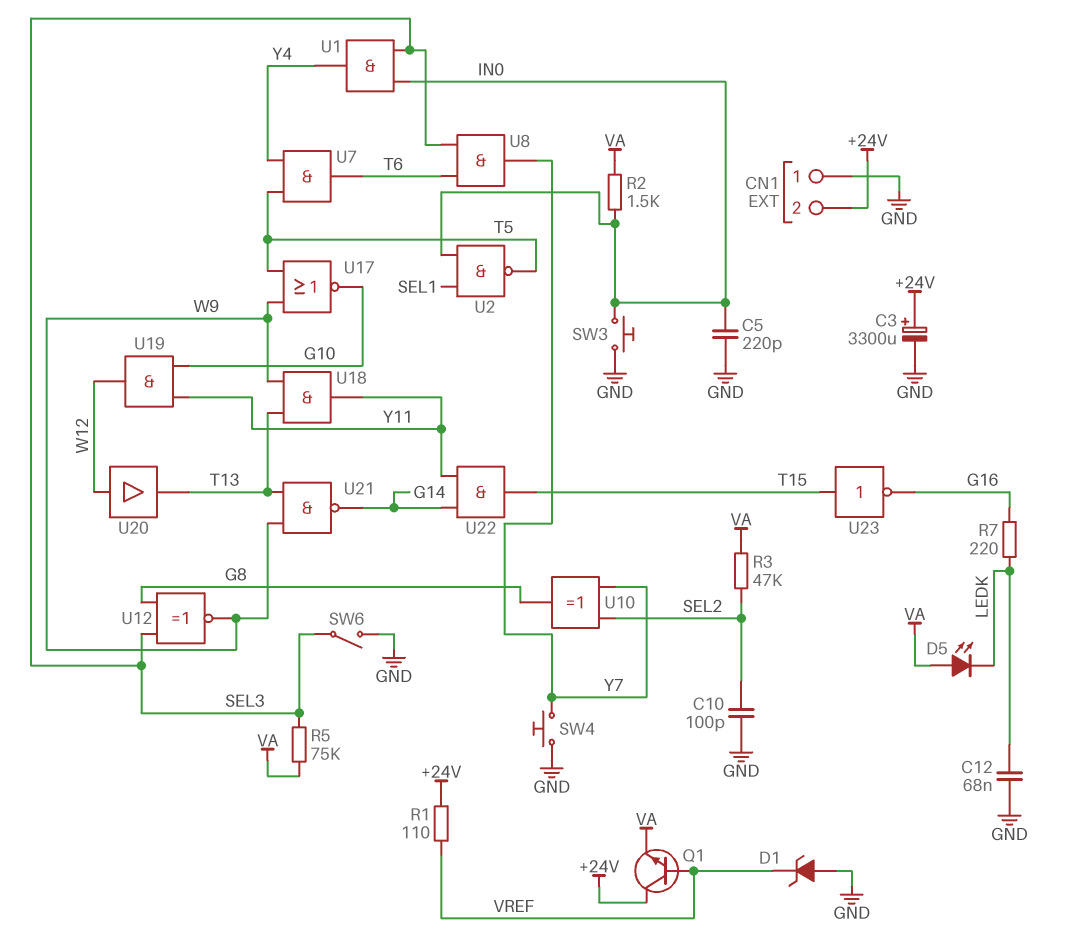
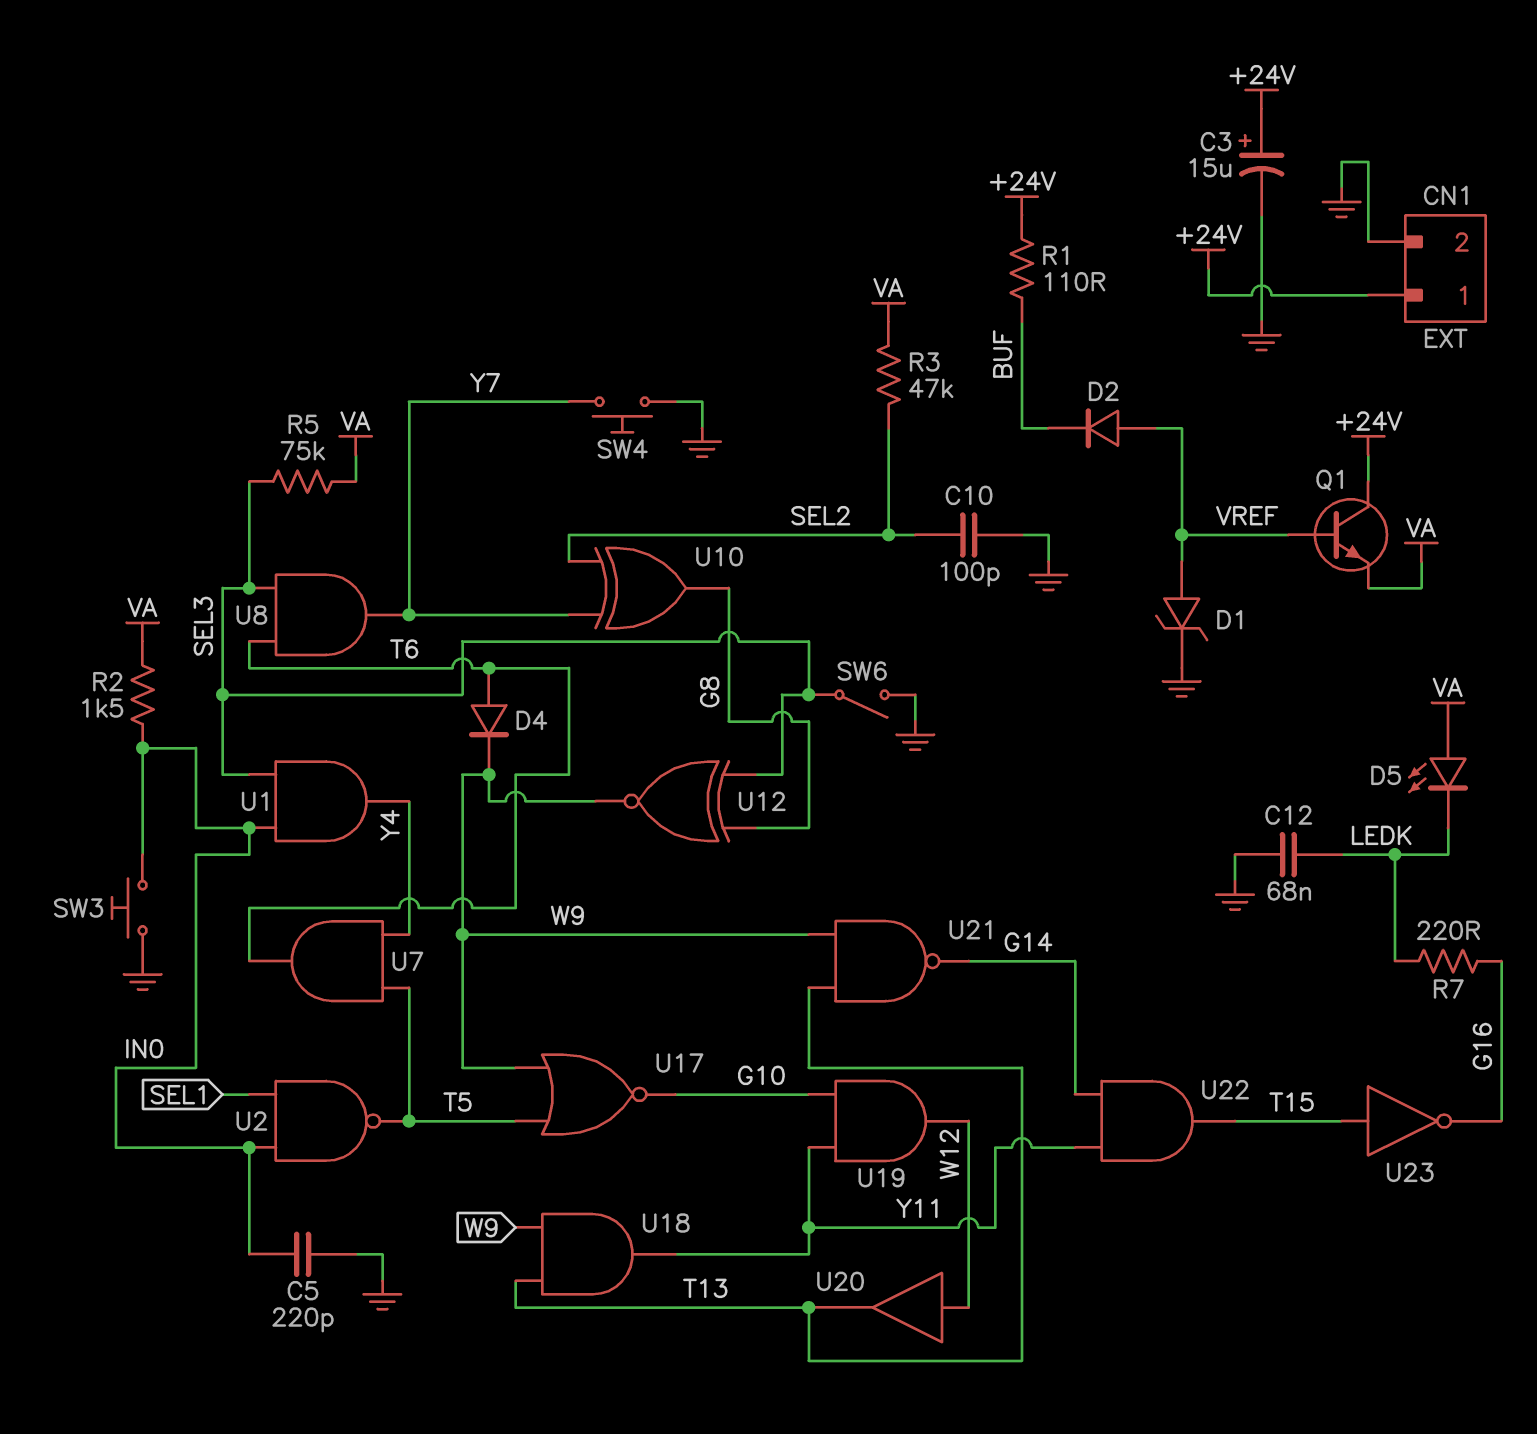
C3: 3300uF (plus +24V, minus GND) -> 15uF (plus +24V, minus GND)
CN1 pin 1: GND -> +24V
CN1 pin 2: +24V -> GND
D1: zener (A GND, K VREF) -> zener (A VREF, K GND)
D2: none -> diode (A VREF, K BUF)
D4: none -> diode (A T6, K W9)
R1: 110 (+24V, VREF) -> 110 (+24V, BUF)

